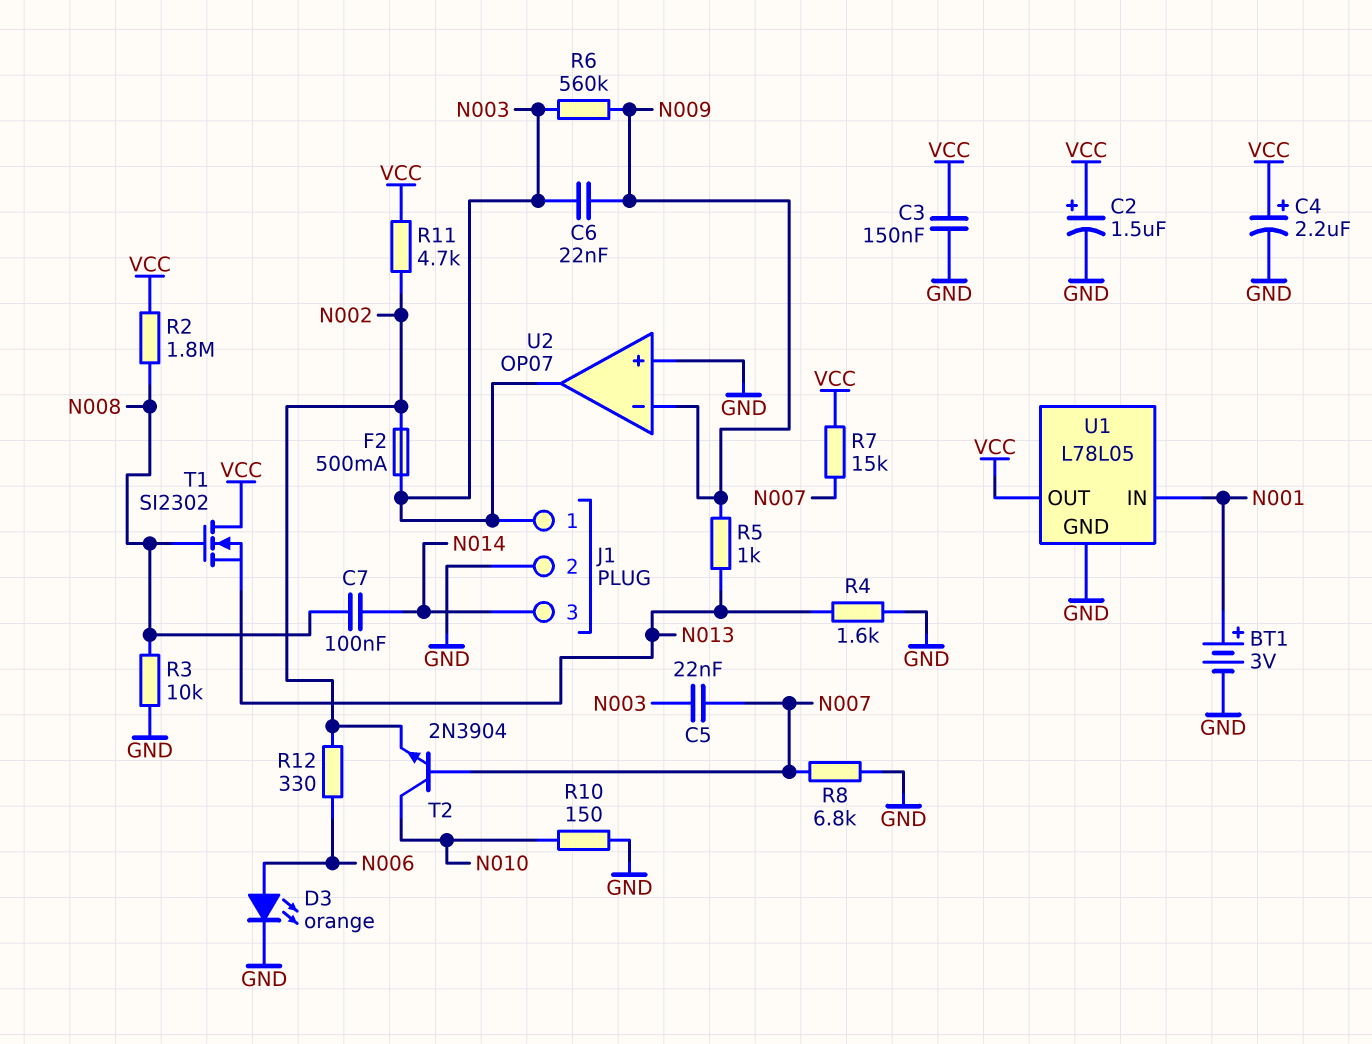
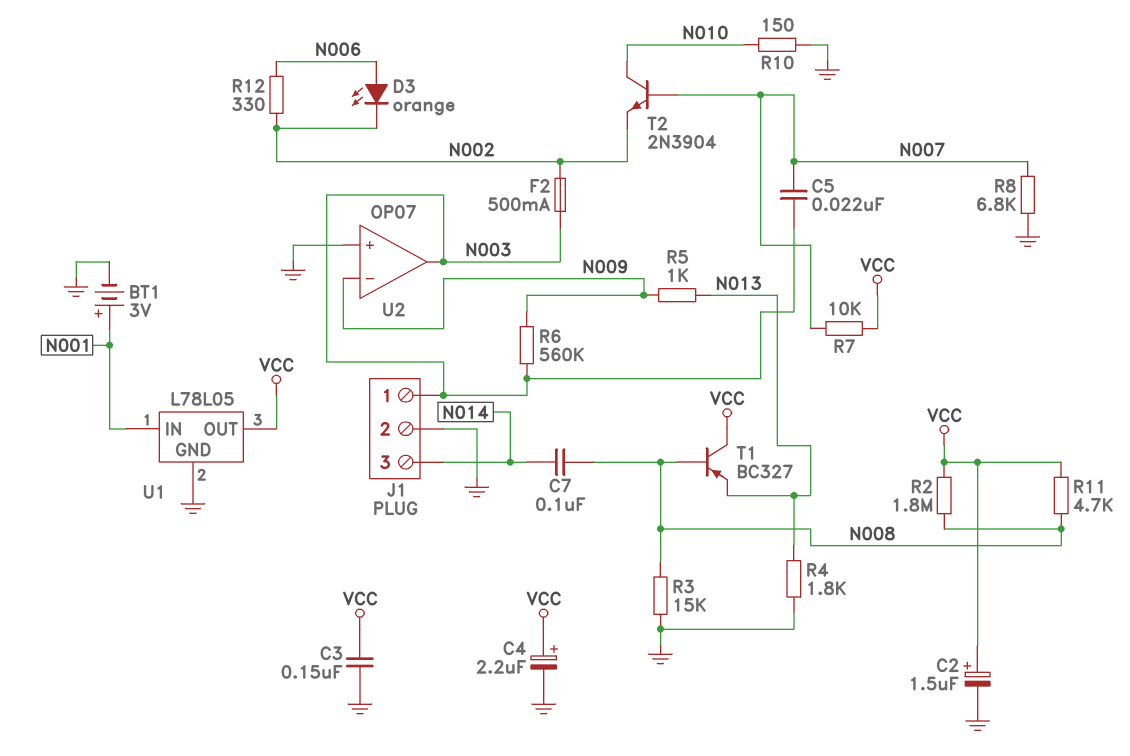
C6: 22nF (N003, N009) -> none
D3: LED orange (A N006, K GND) -> LED orange (A N006, K N002)
R3: 10k (GND, N008) -> 15k (GND, N008)
R4: 1.6k (GND, N013) -> 1.8k (GND, N013)
R7: 15k (N007, VCC) -> 10k (N007, VCC)
R11: 4.7k (N002, VCC) -> 4.7k (N008, VCC)
T1: NMOS SI2302 (G N008, D VCC, S N013) -> PNP BC327 (B N008, C VCC, E N013)

